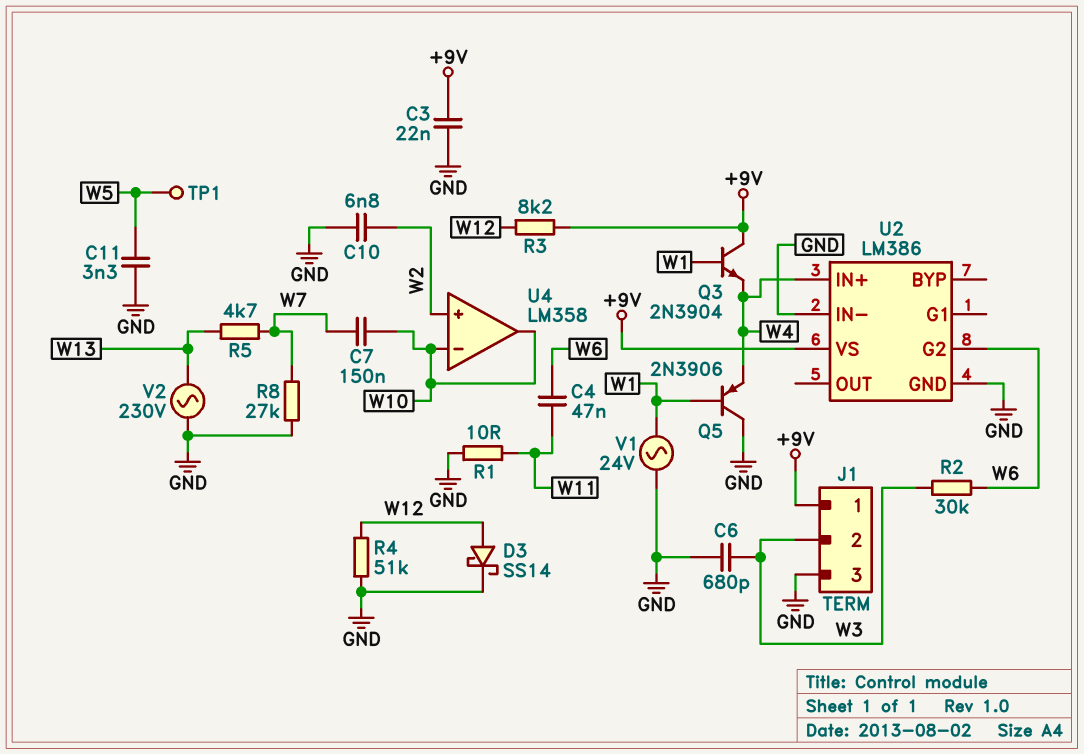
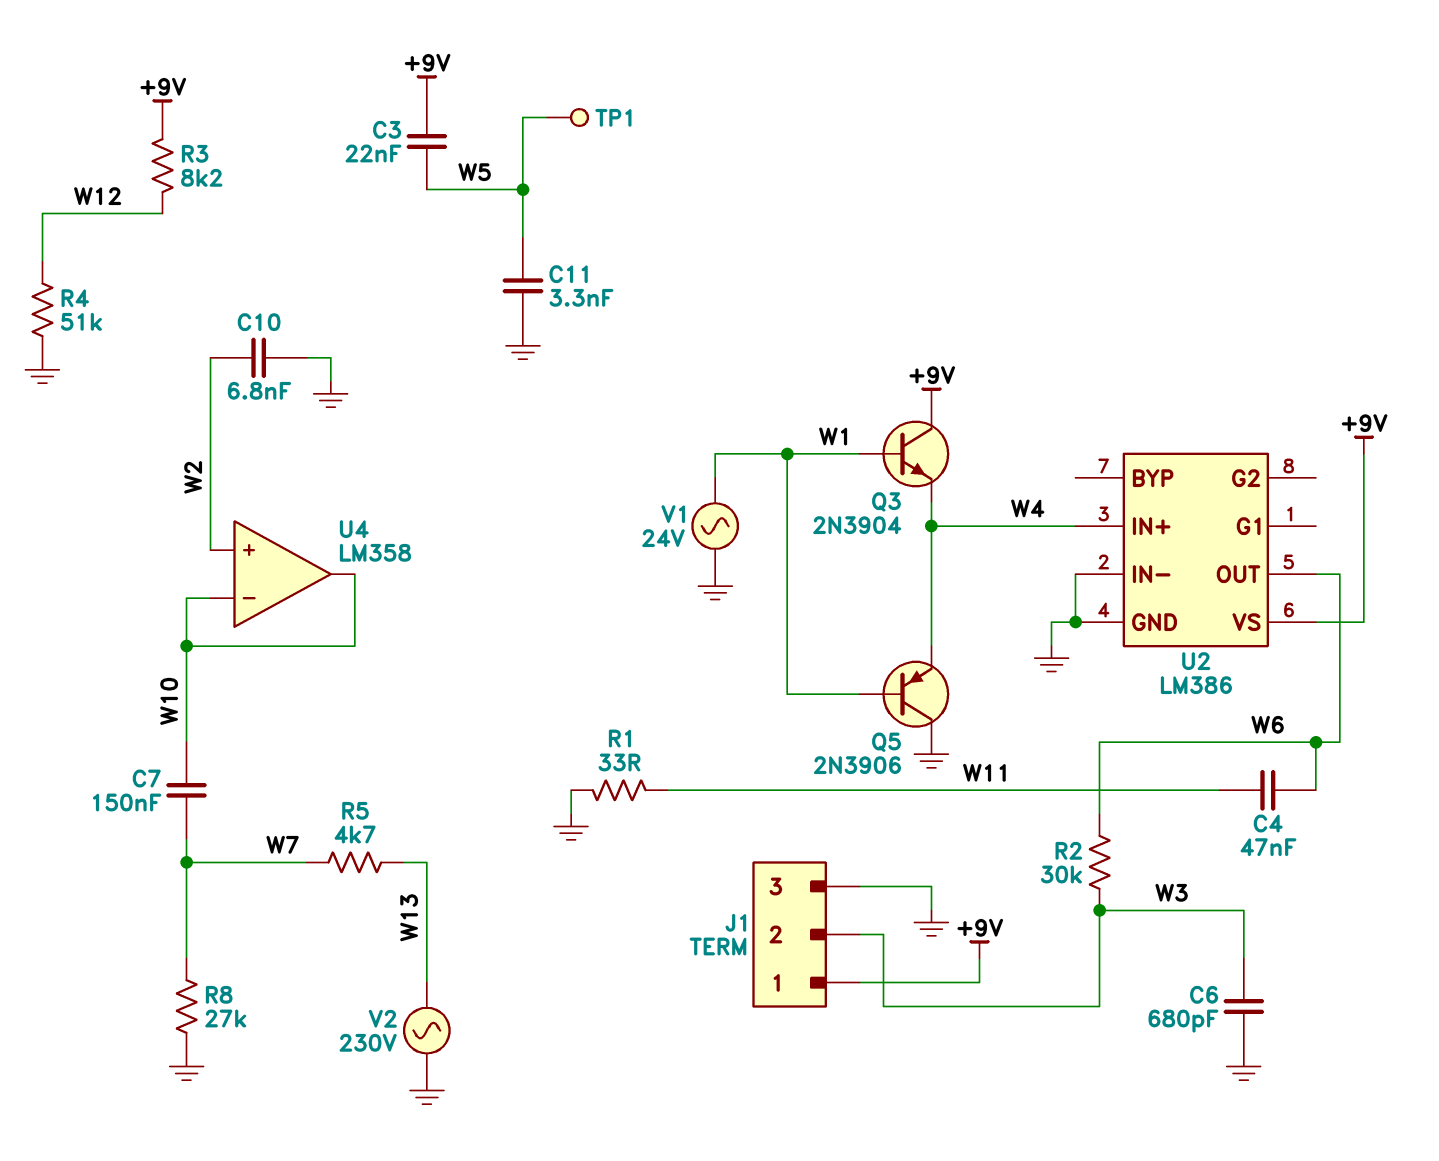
C3: 22nF (+9V, GND) -> 22nF (+9V, W5)
D3: schottky SS14 (A W12, K GND) -> none
R1: 10 (GND, W11) -> 33 (GND, W11)
U2 pin G2: W6 -> none
U2 pin OUT: none -> W6

